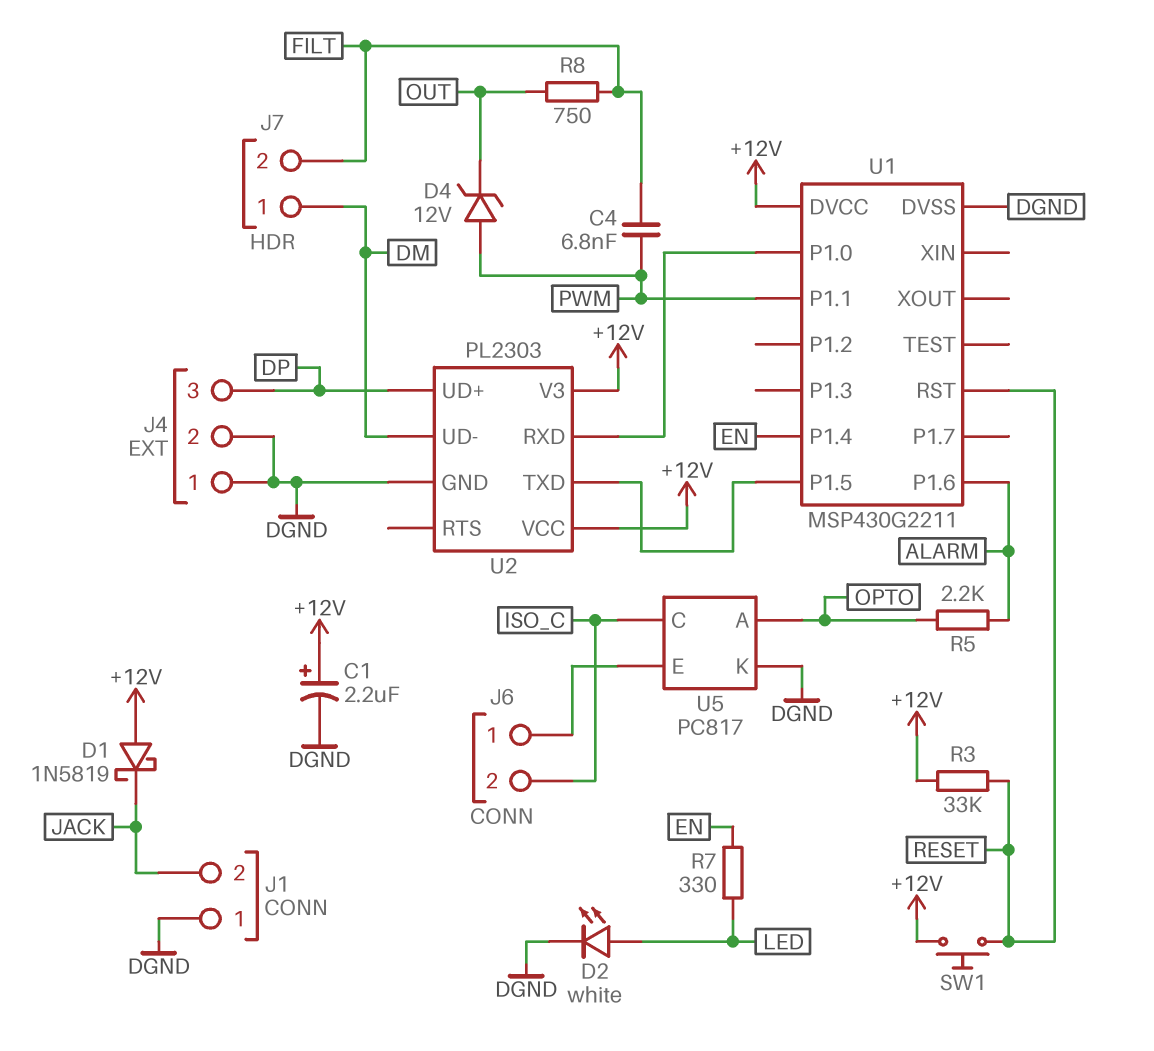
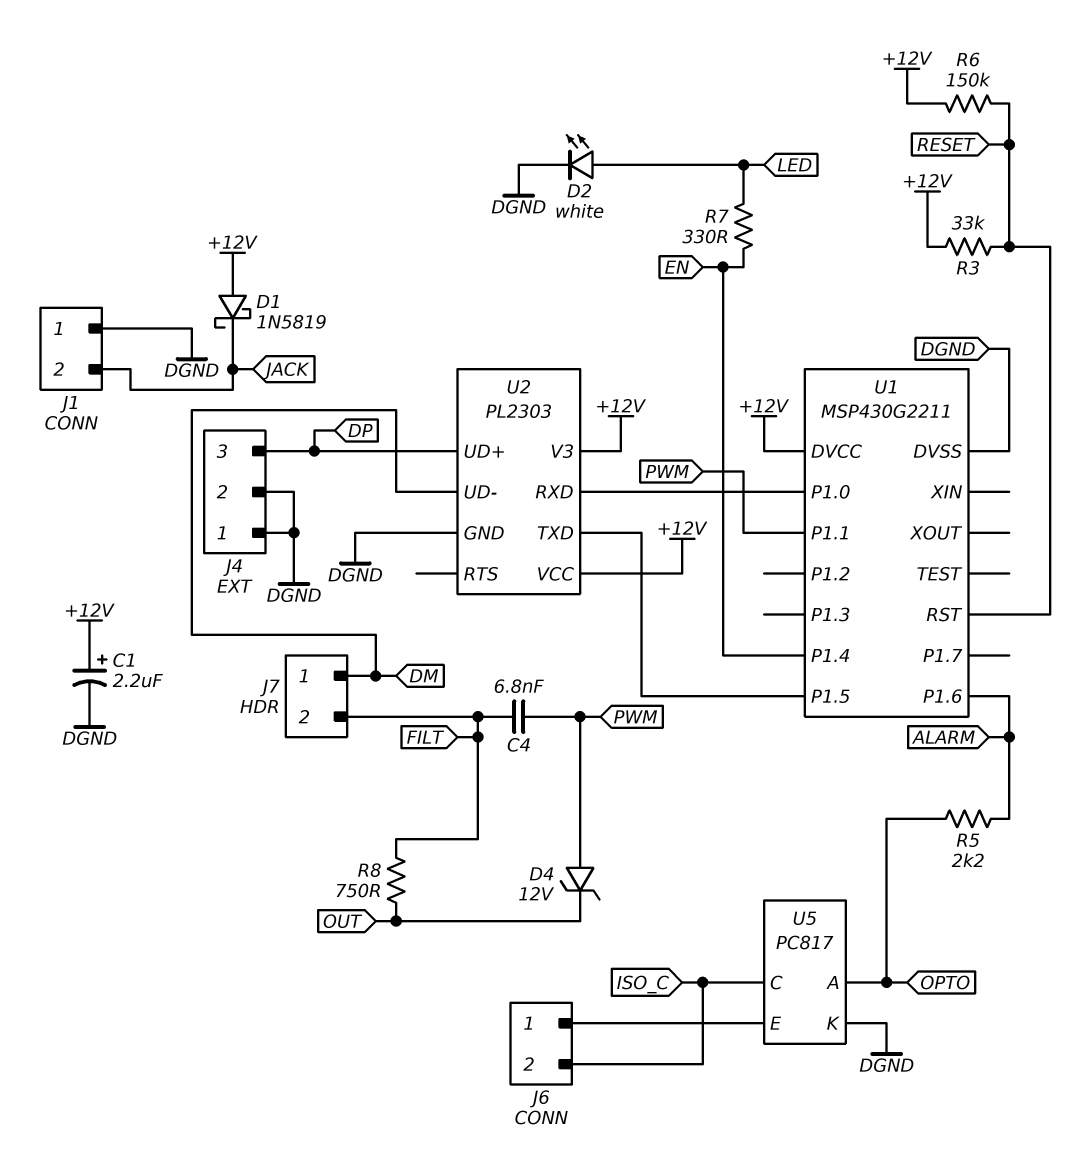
R6: none -> 150k (+12V, RESET)
SW1: button (+12V, RESET) -> none

